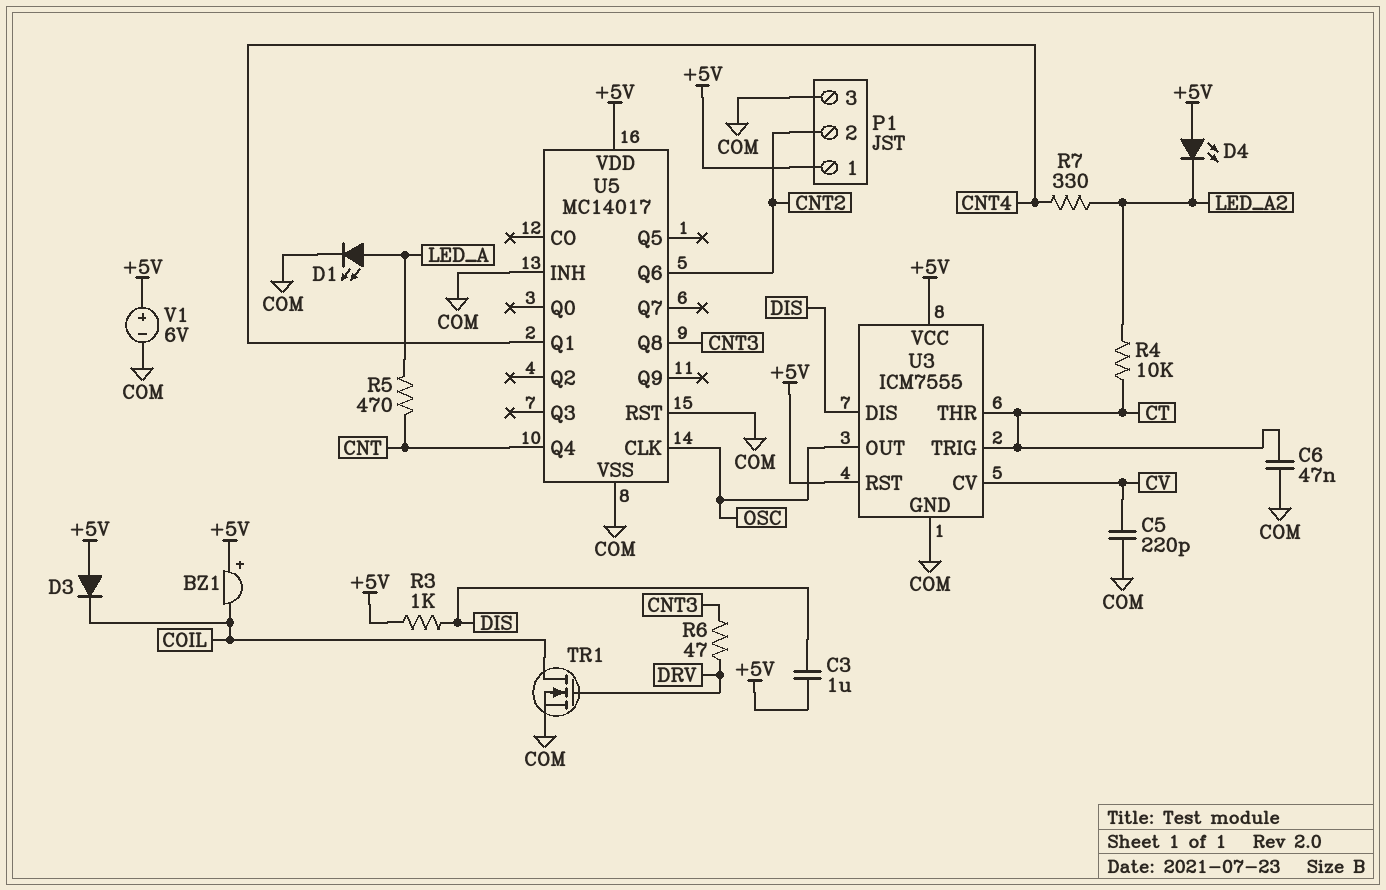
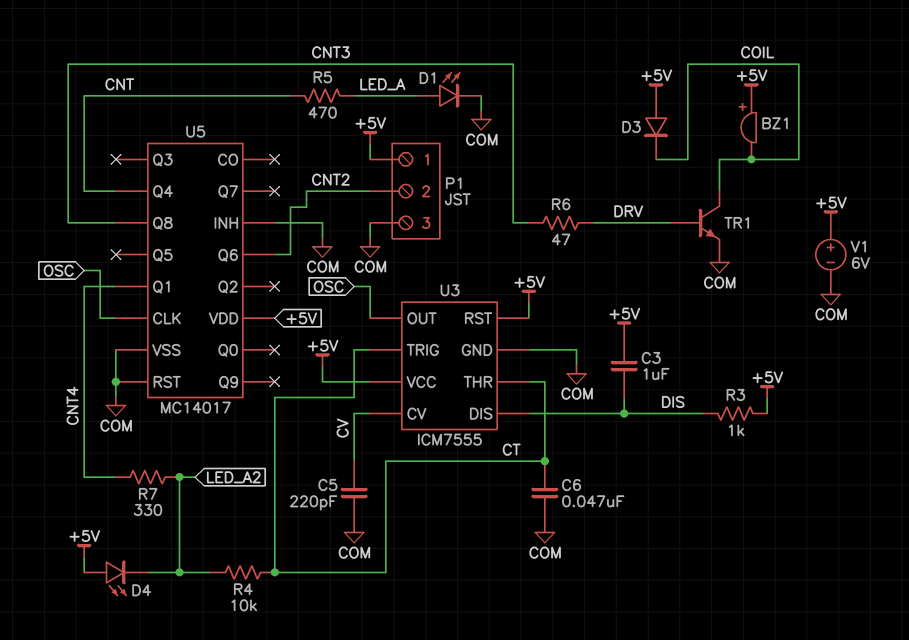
TR1: NMOS (G DRV, D COIL, S COM) -> NPN (B DRV, C COIL, E COM)

